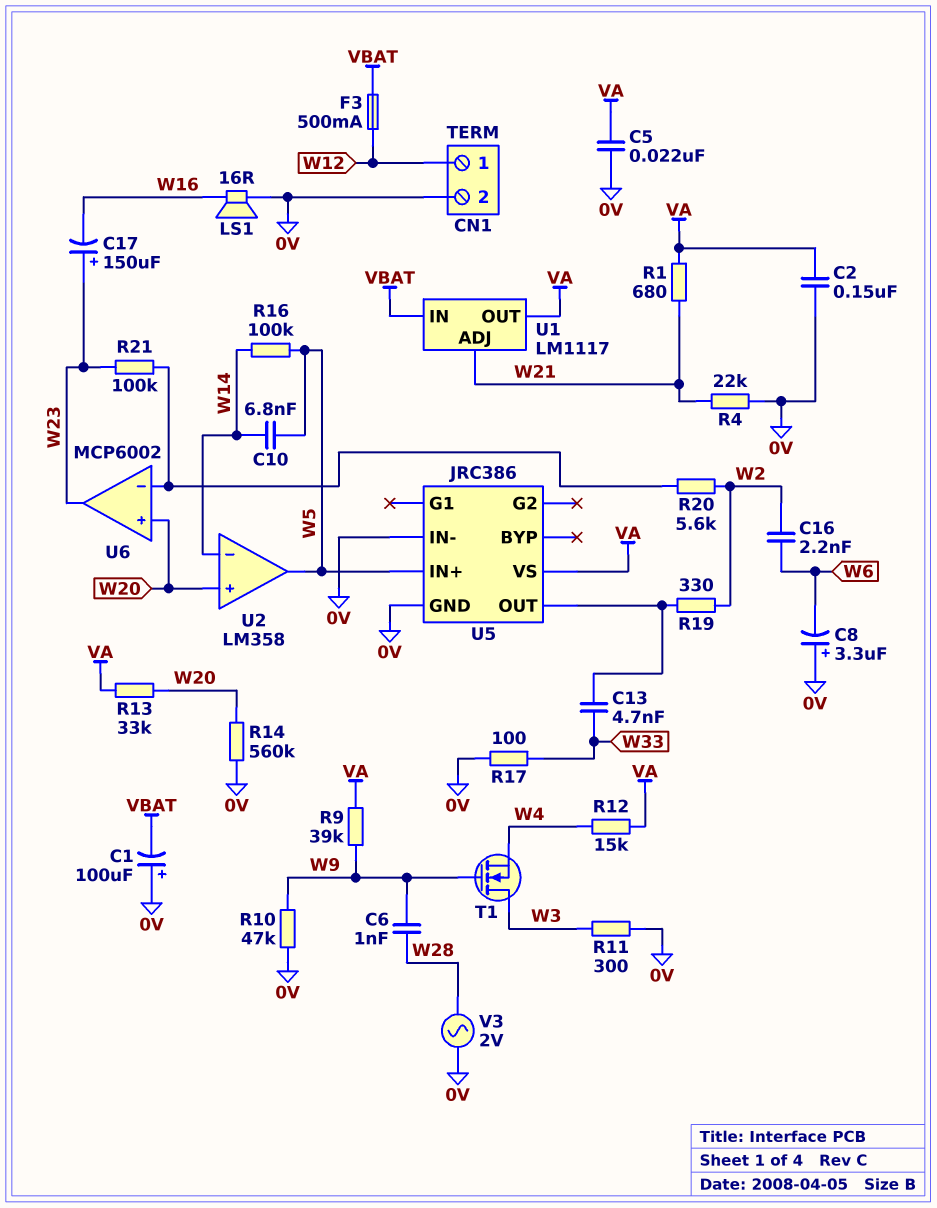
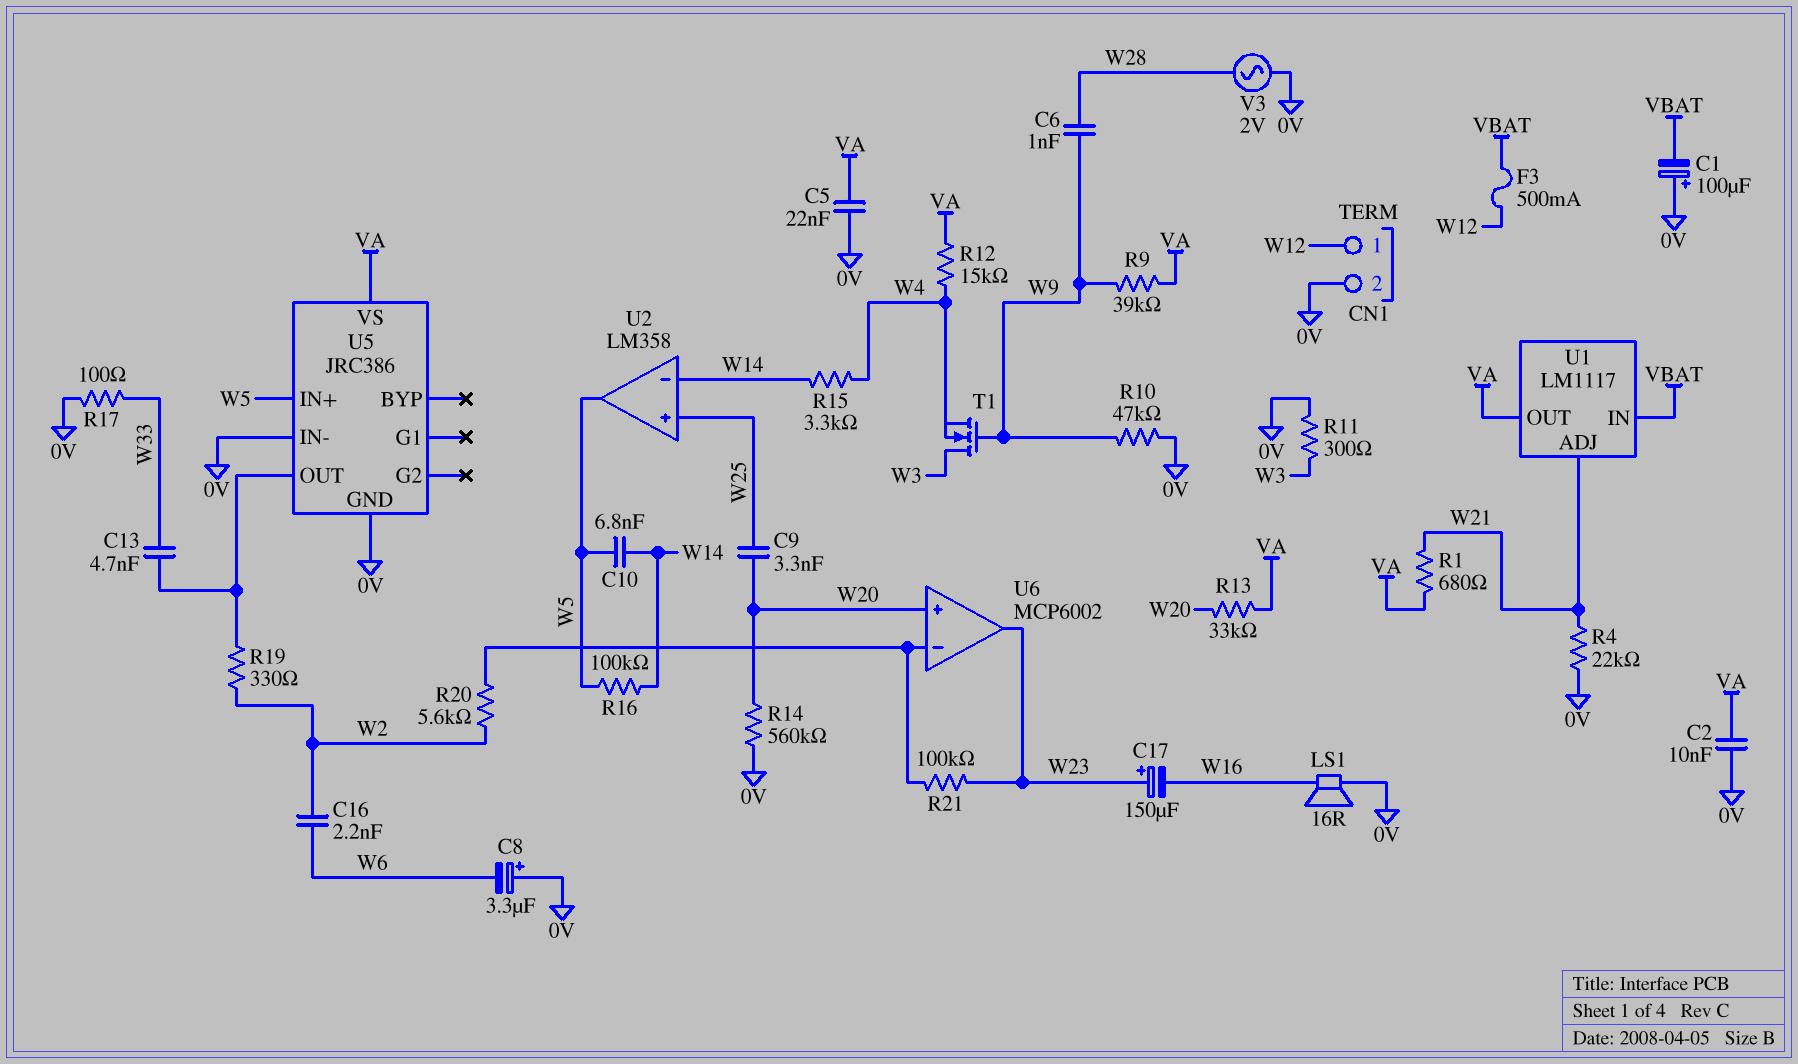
C2: 150nF (0V, VA) -> 10nF (0V, VA)
C9: none -> 3.3nF (W20, W25)
R15: none -> 3.3k (W4, W14)
U2 pin in+: W20 -> W25

